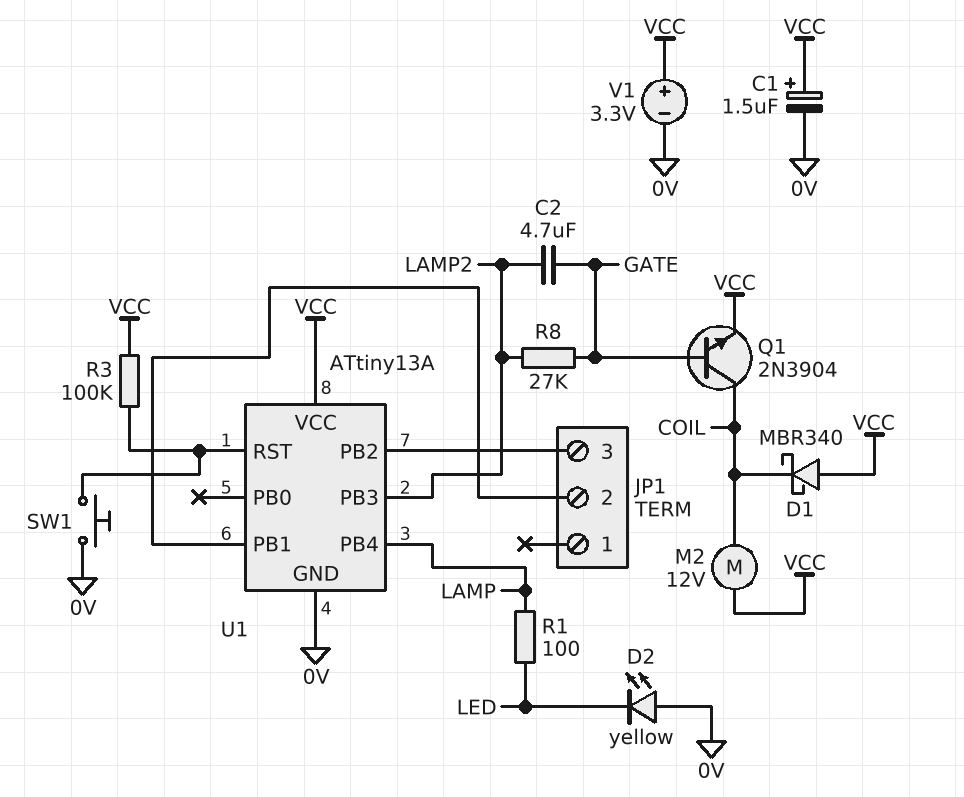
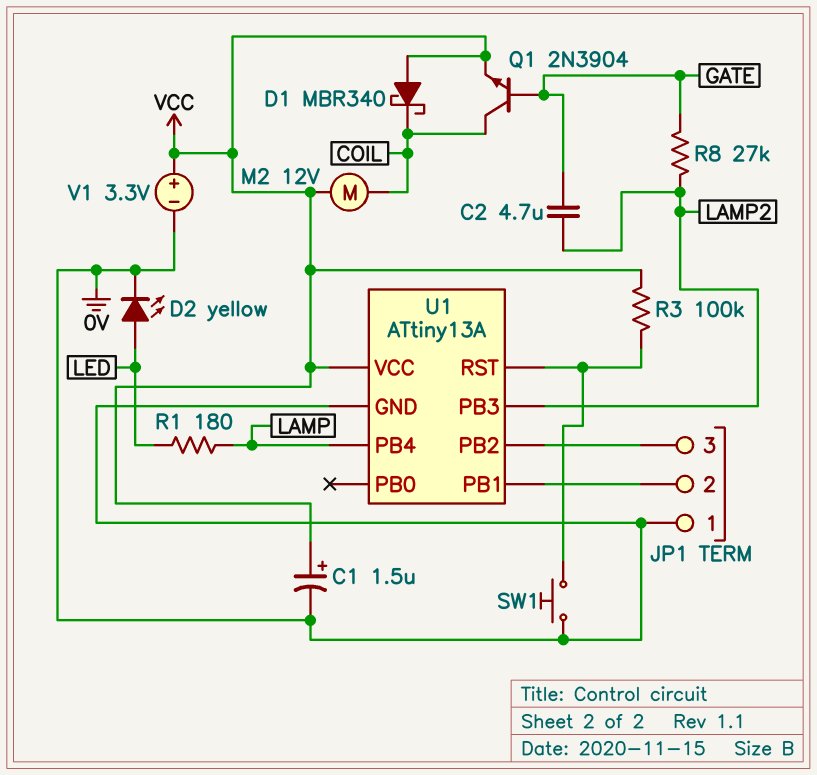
D2: LED yellow (A 0V, K LED) -> LED yellow (A LED, K 0V)
JP1 pin 1: none -> 0V
R1: 100 (LAMP, LED) -> 180 (LAMP, LED)

